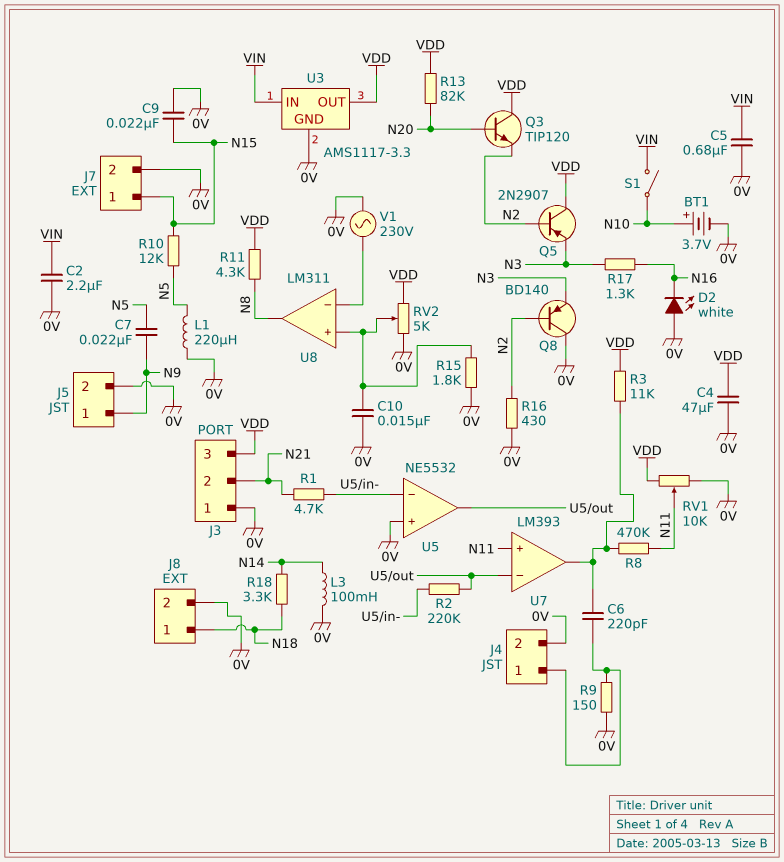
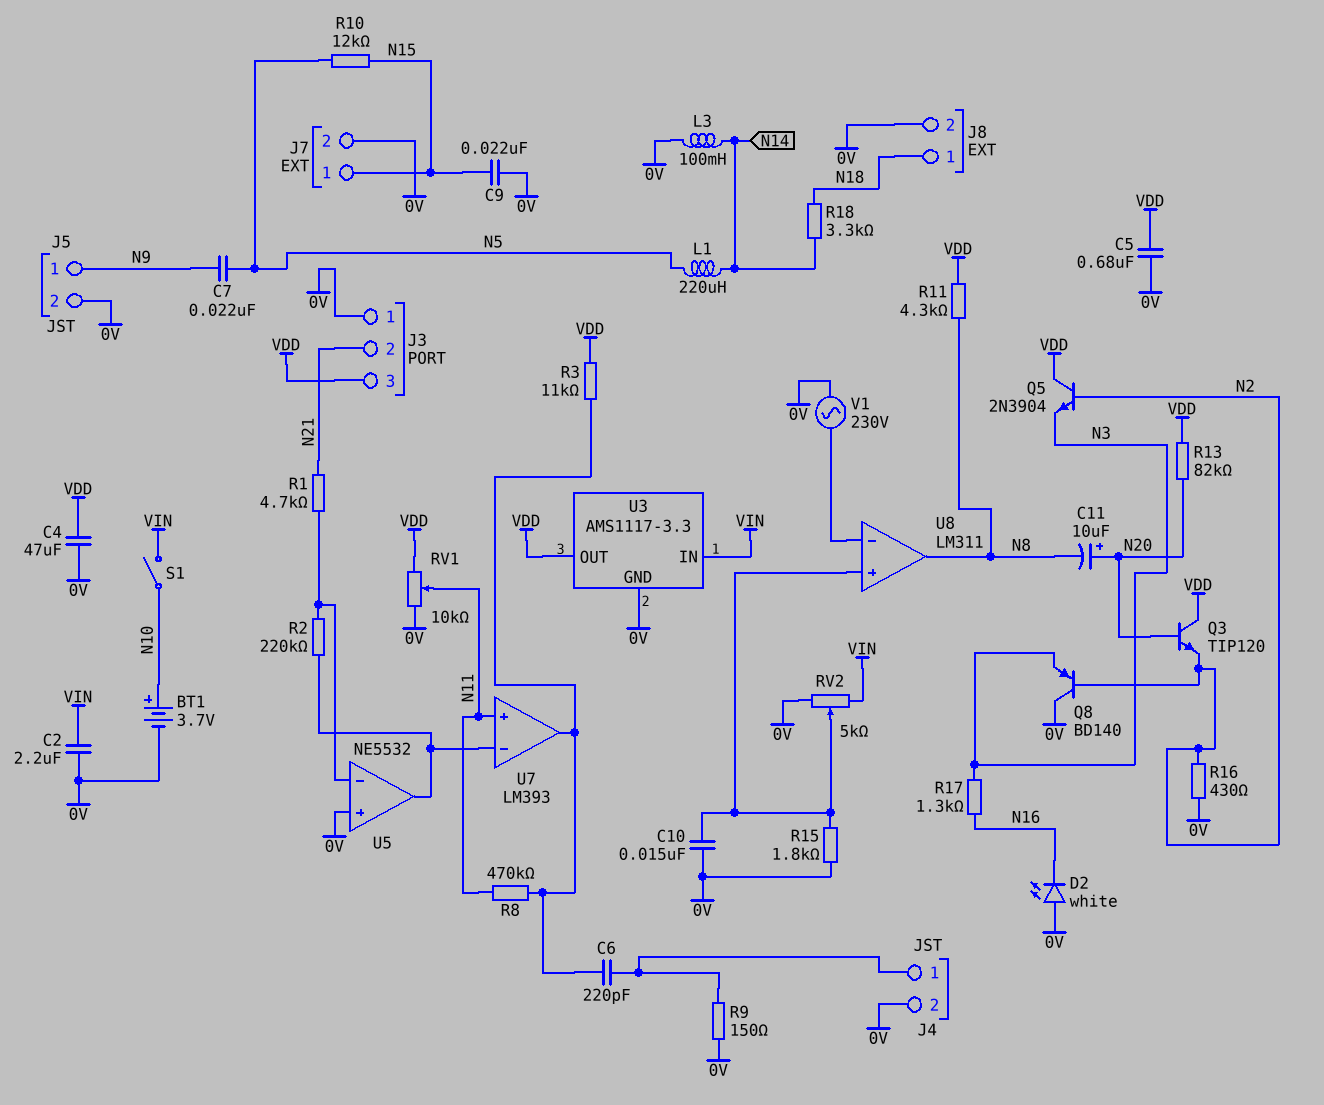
C5: 680nF (0V, VIN) -> 680nF (0V, VDD)
C11: none -> 10uF (plus N20, minus N8)
L1: 220uH (0V, N5) -> 220uH (N5, N14)
Q5: PNP 2N2907 (B N2, C VDD, E N3) -> NPN 2N3904 (B N2, C VDD, E N3)
RV2: 5k (0V, VDD, wiper U8/in+) -> 5k (0V, VIN, wiper U8/in+)

